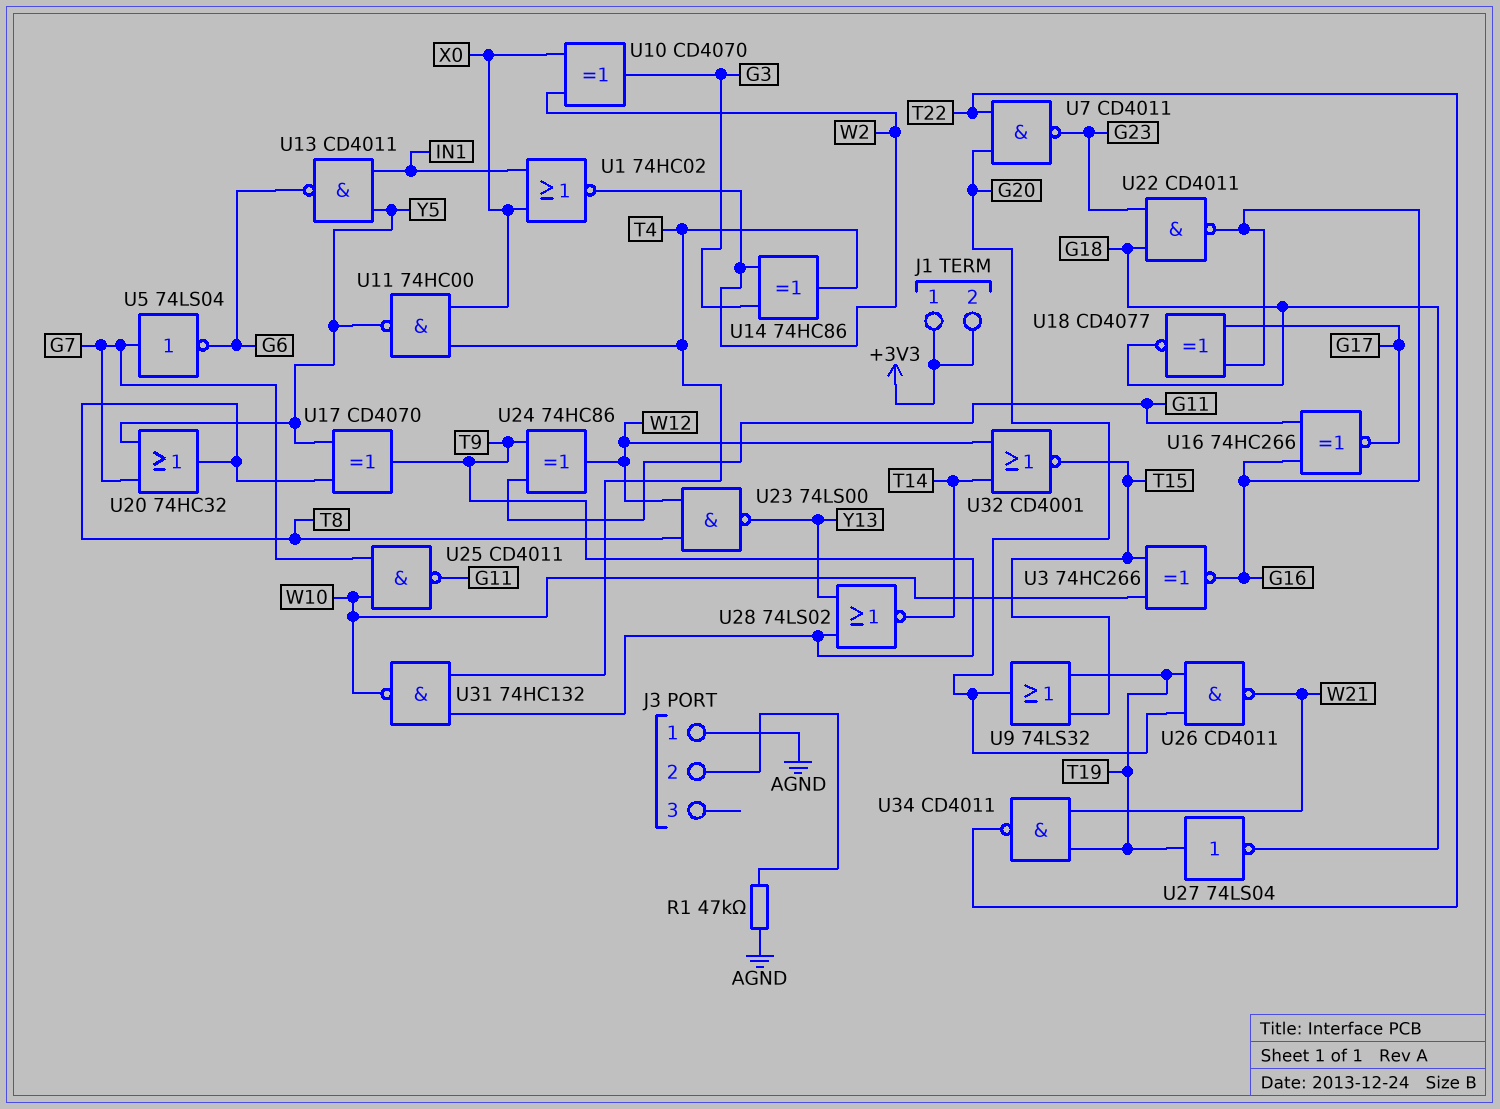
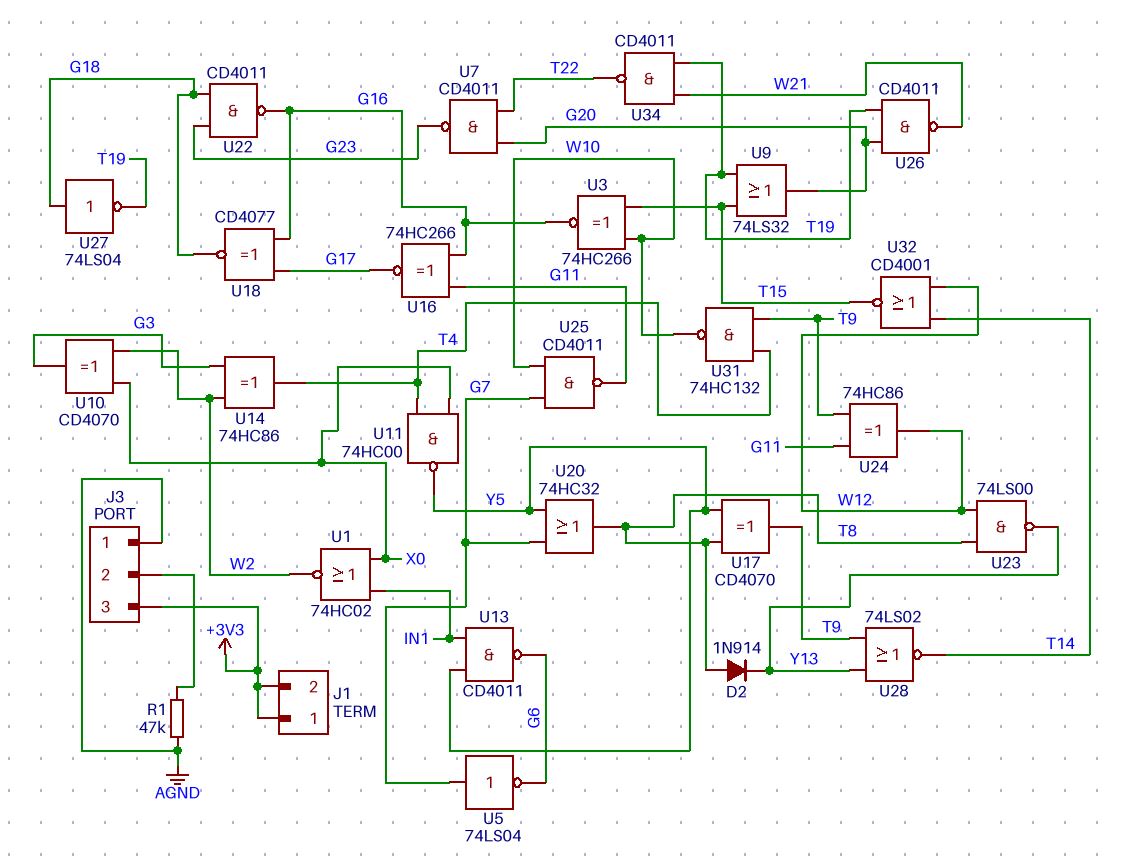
D2: none -> diode 1N914 (A T8, K Y13)
J3 pin 3: none -> +3V3
U27: NOT 74LS04 (in T19, out G18) -> NOT 74LS04 (in G18, out T19)

